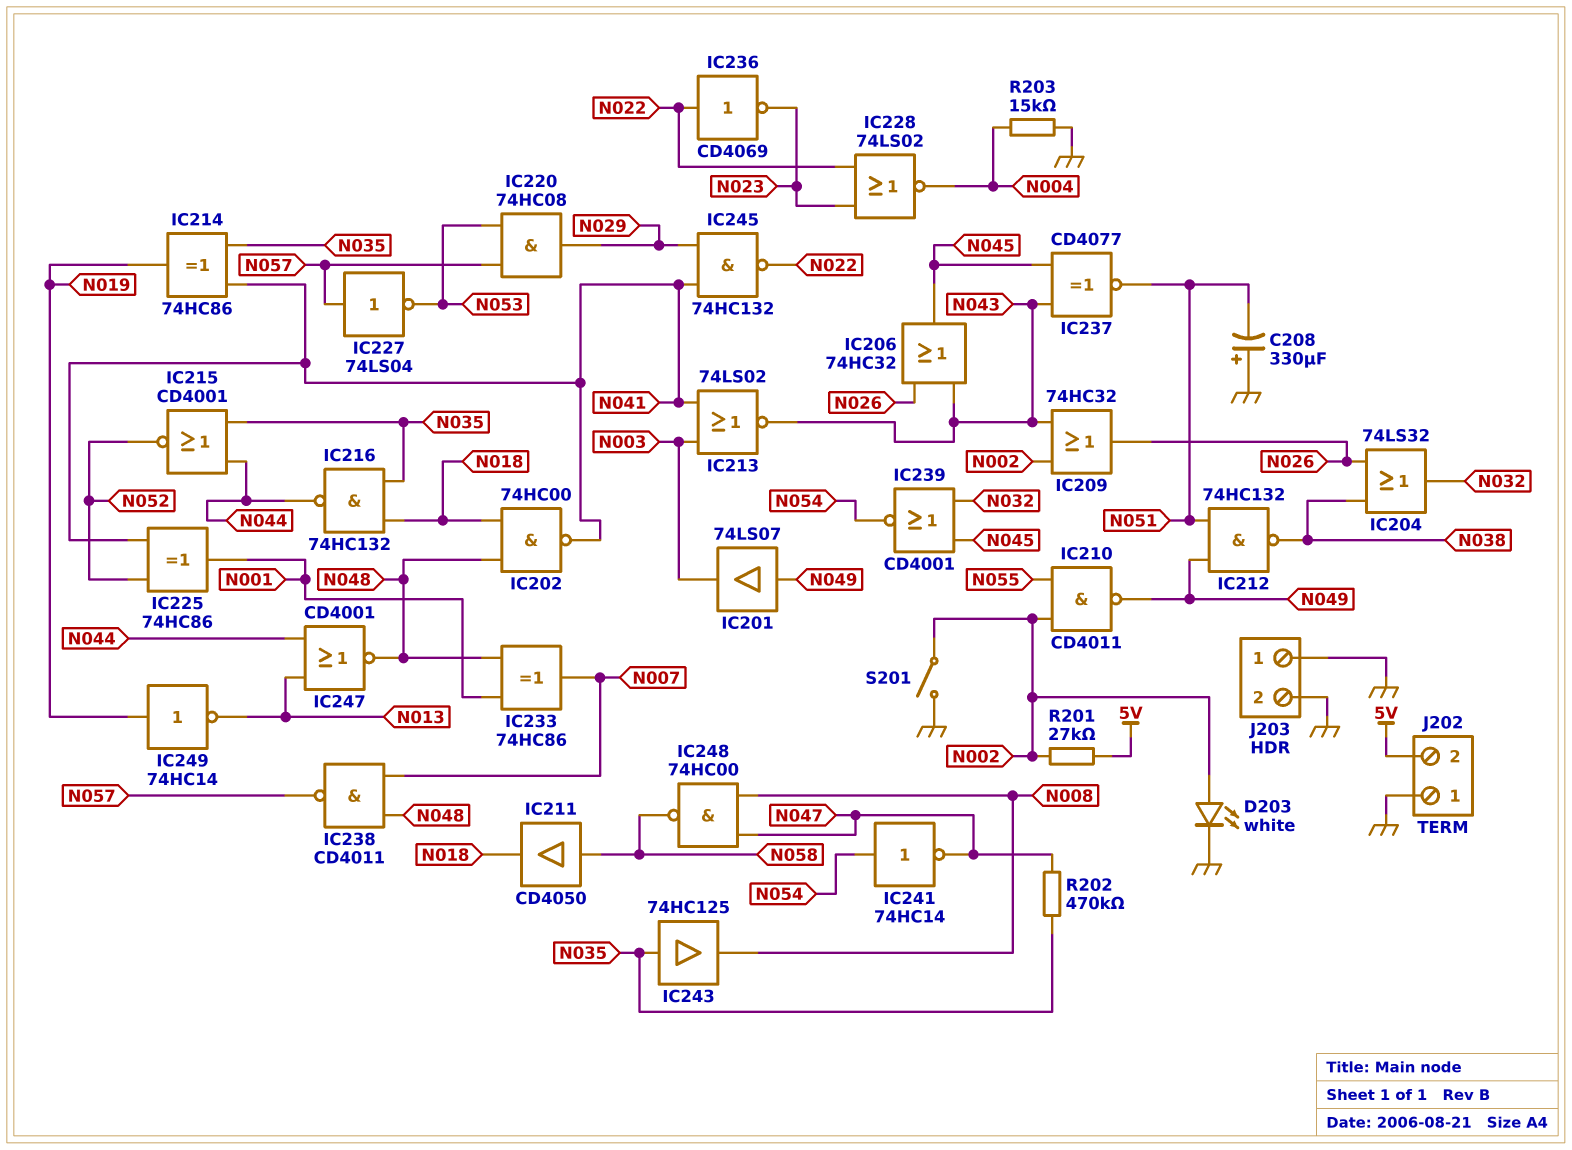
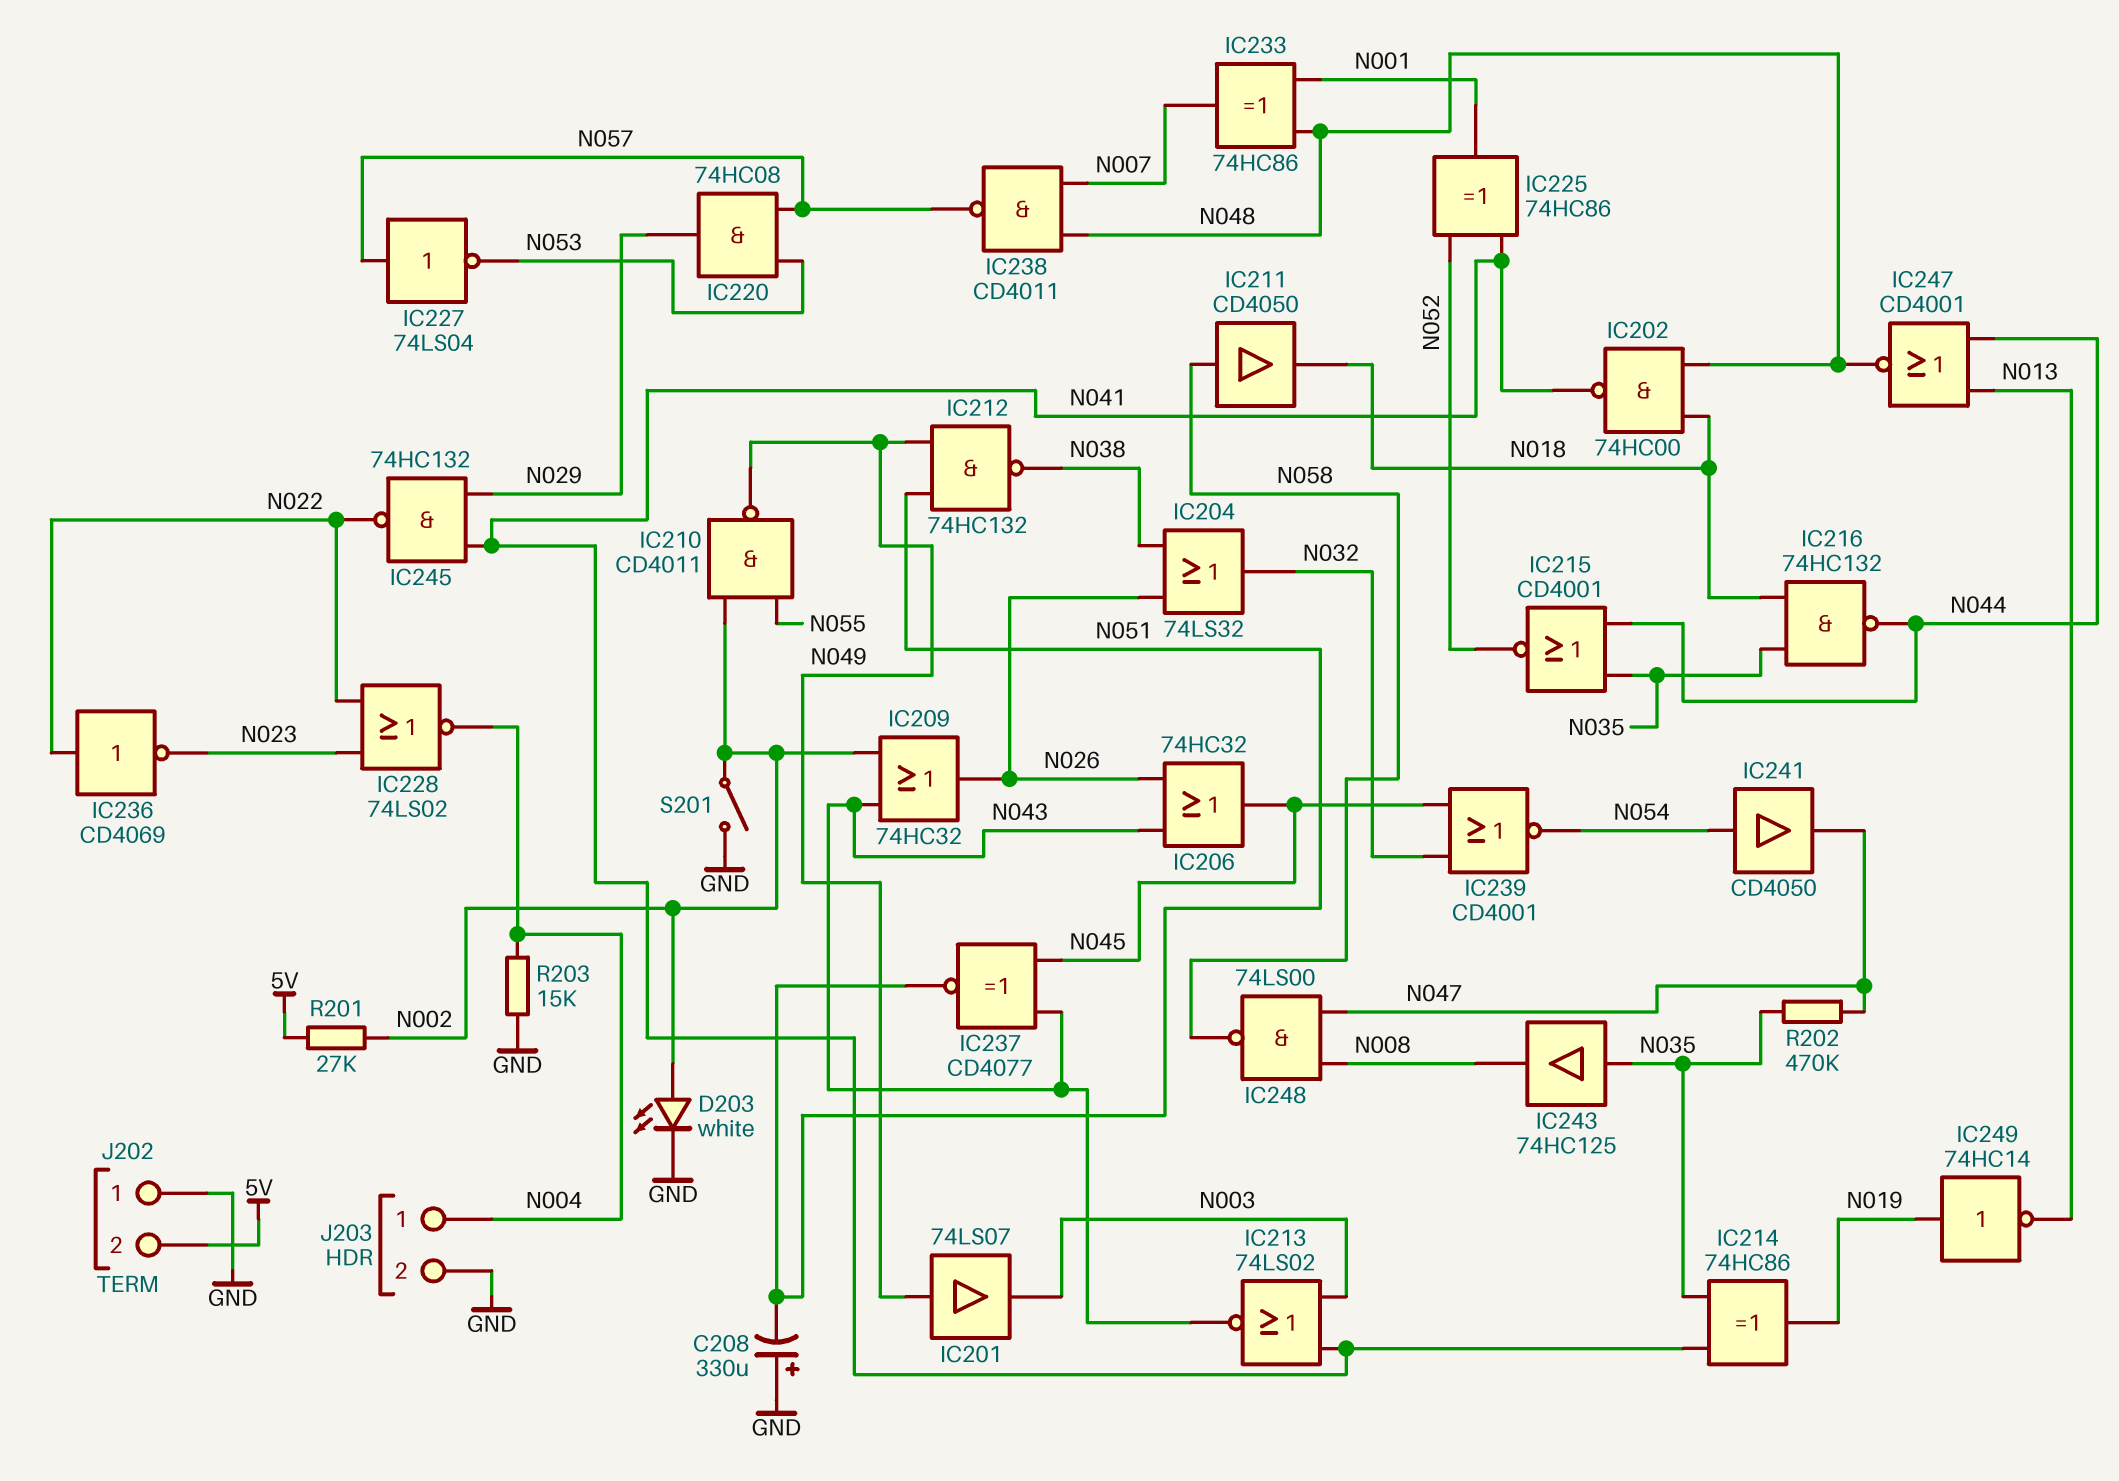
IC241: NOT 74HC14 (in N054, out N047) -> buffer CD4050 (in N054, out N047)
IC248: NAND 74HC00 (in N008, in N047, out N058) -> NAND 74LS00 (in N008, in N047, out N058)
J203 pin 1: GND -> N004

